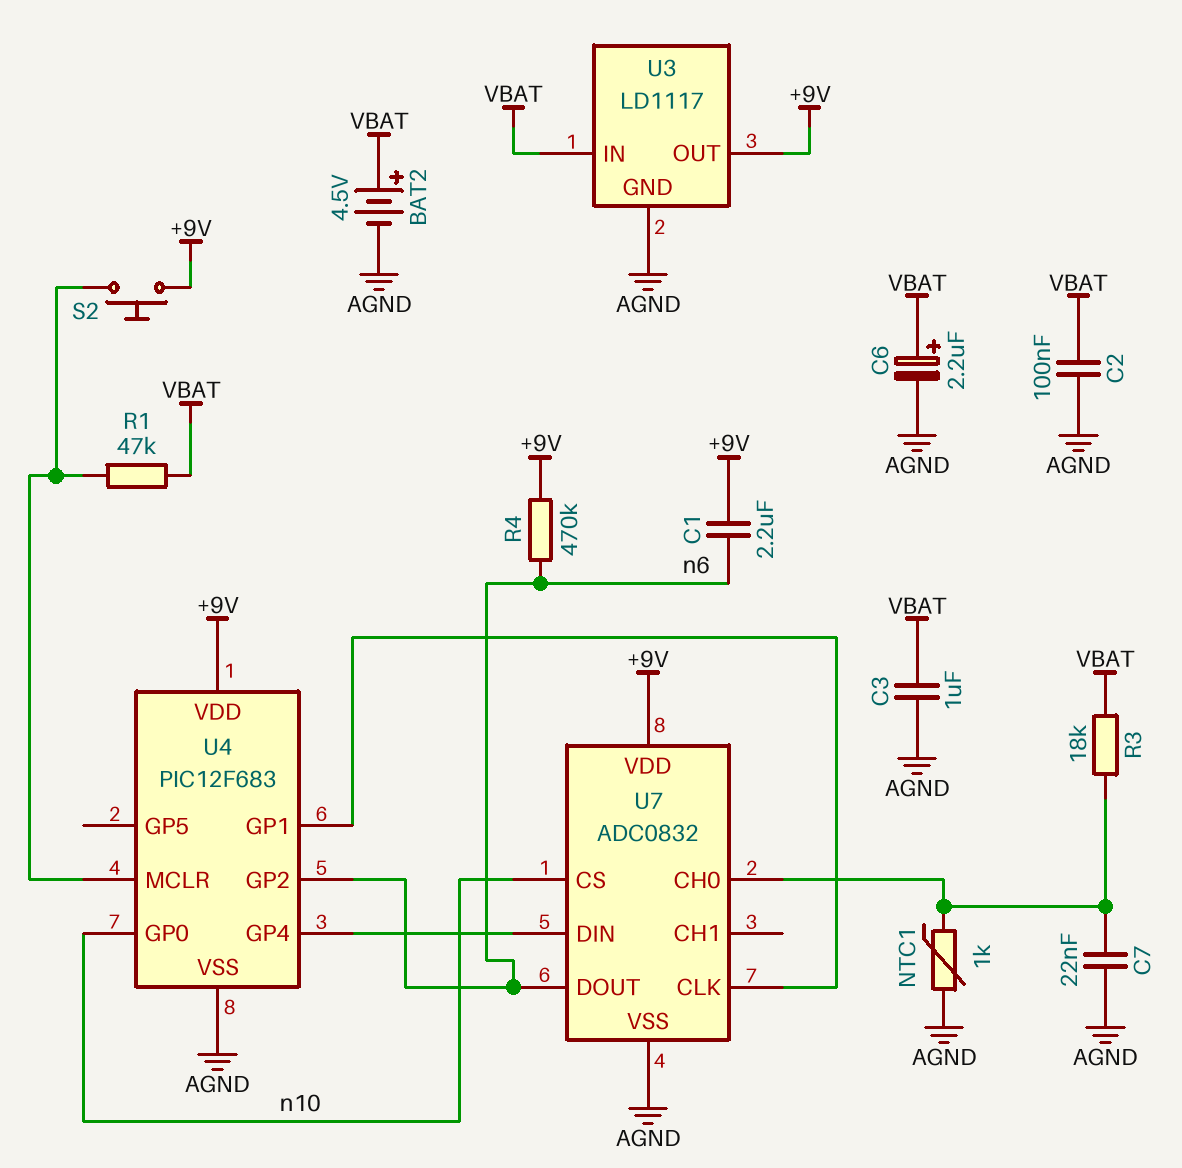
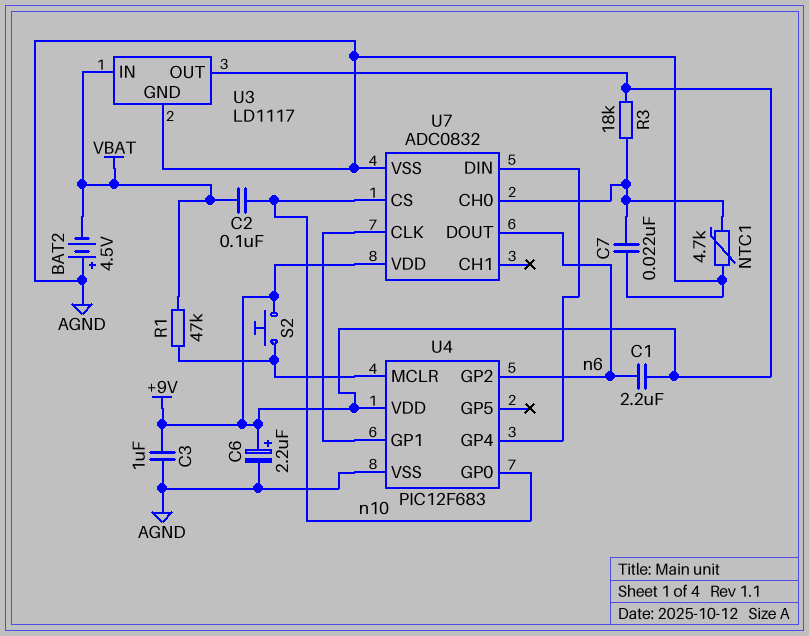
BAT2: 4.5V (plus VBAT, minus AGND) -> 4.5V (plus AGND, minus VBAT)
C2: 100nF (AGND, VBAT) -> 100nF (VBAT, n10)
C3: 1uF (AGND, VBAT) -> 1uF (+9V, AGND)
C6: 2.2uF (plus VBAT, minus AGND) -> 2.2uF (plus +9V, minus AGND)
NTC1: 1k (AGND, U7/CH0) -> 4.7k (AGND, U7/CH0)
R3: 18k (U7/CH0, VBAT) -> 18k (+9V, U7/CH0)
R4: 470k (+9V, n6) -> none

